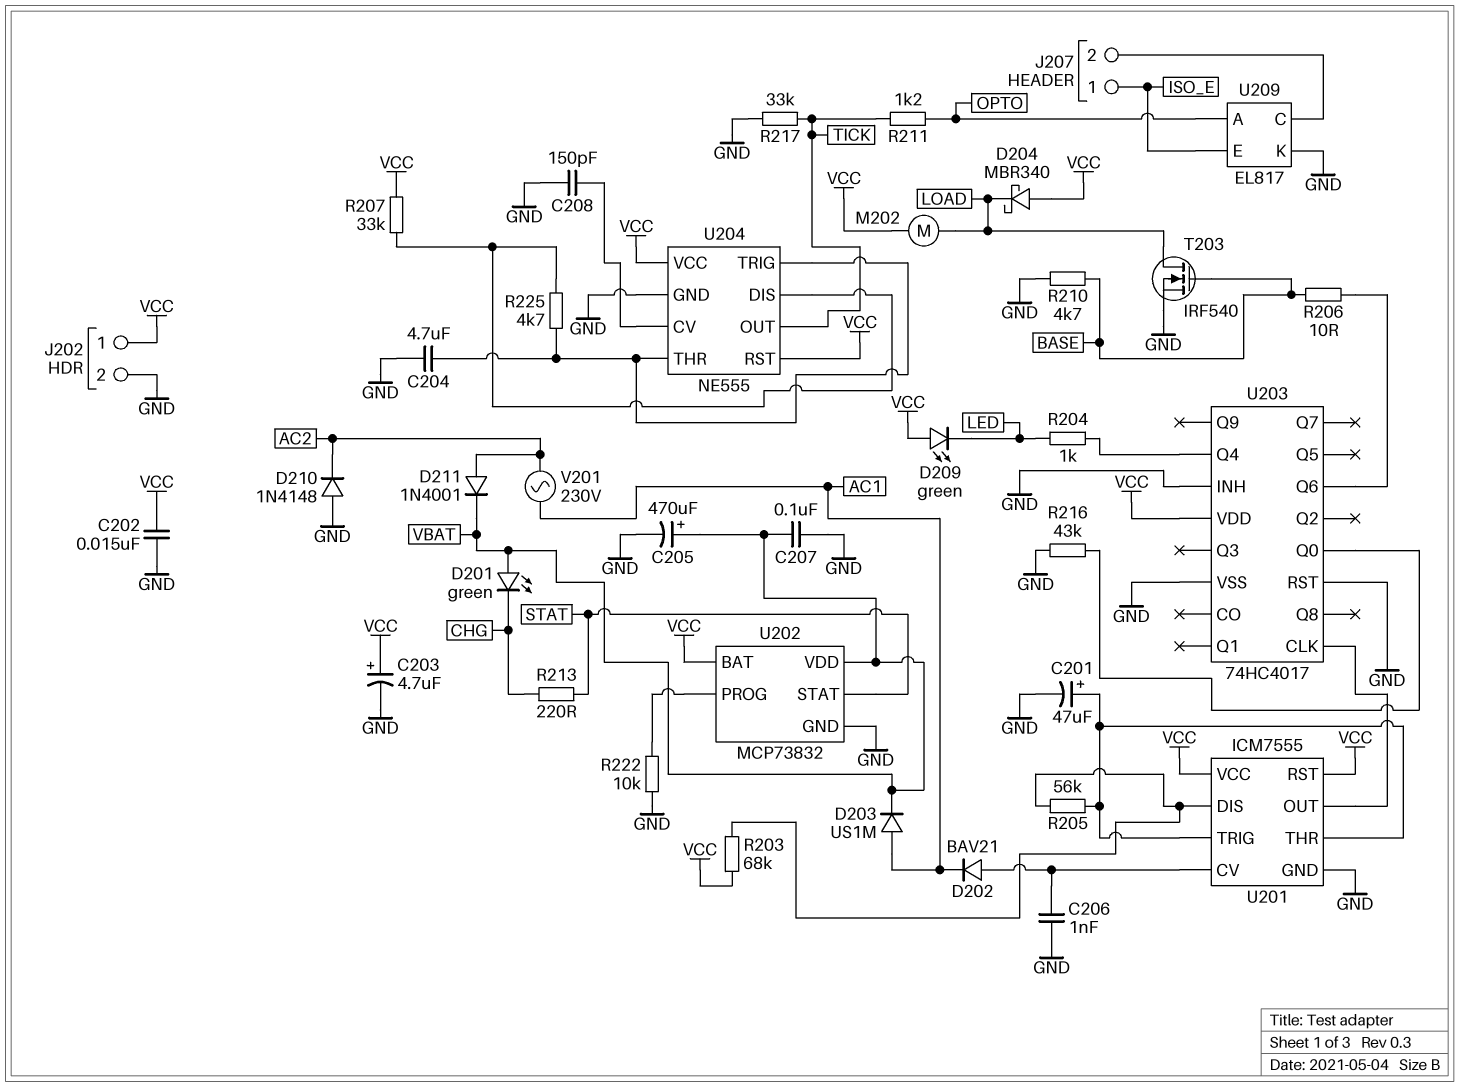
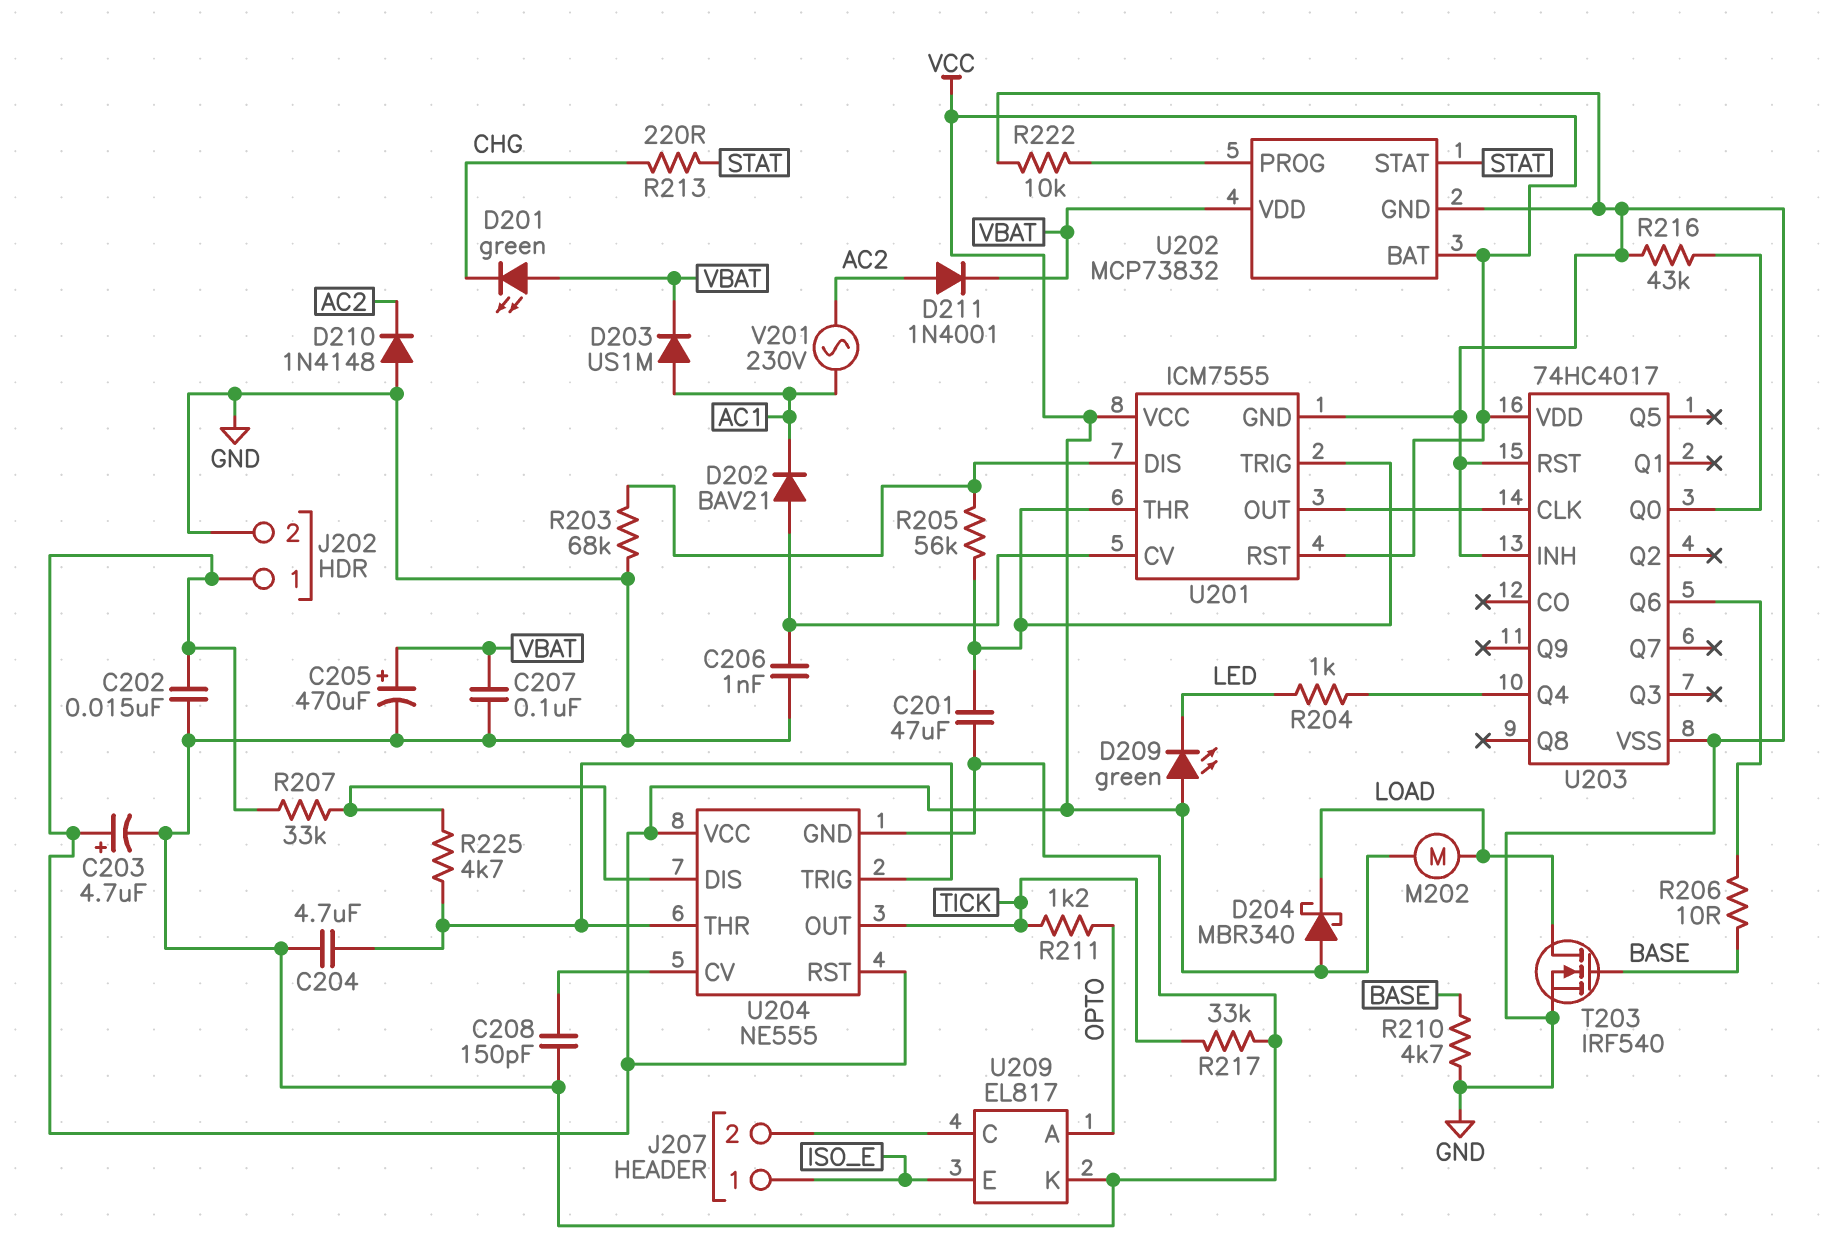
C201: 47uF (plus U201/THR, minus GND) -> 47uF (GND, U201/THR)
R203: 68k (U201/DIS, VCC) -> 68k (GND, U201/DIS)

